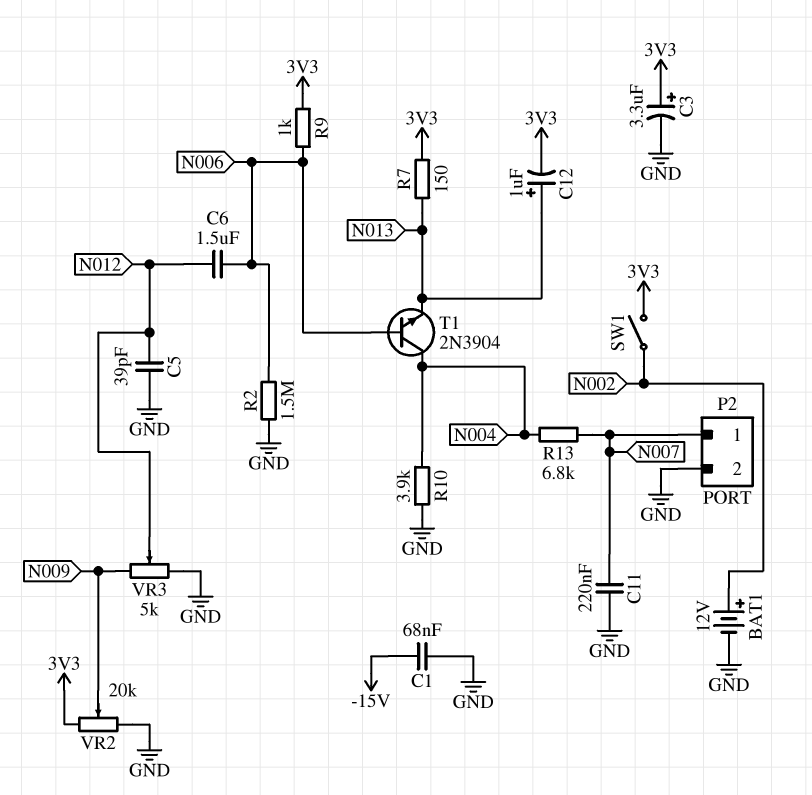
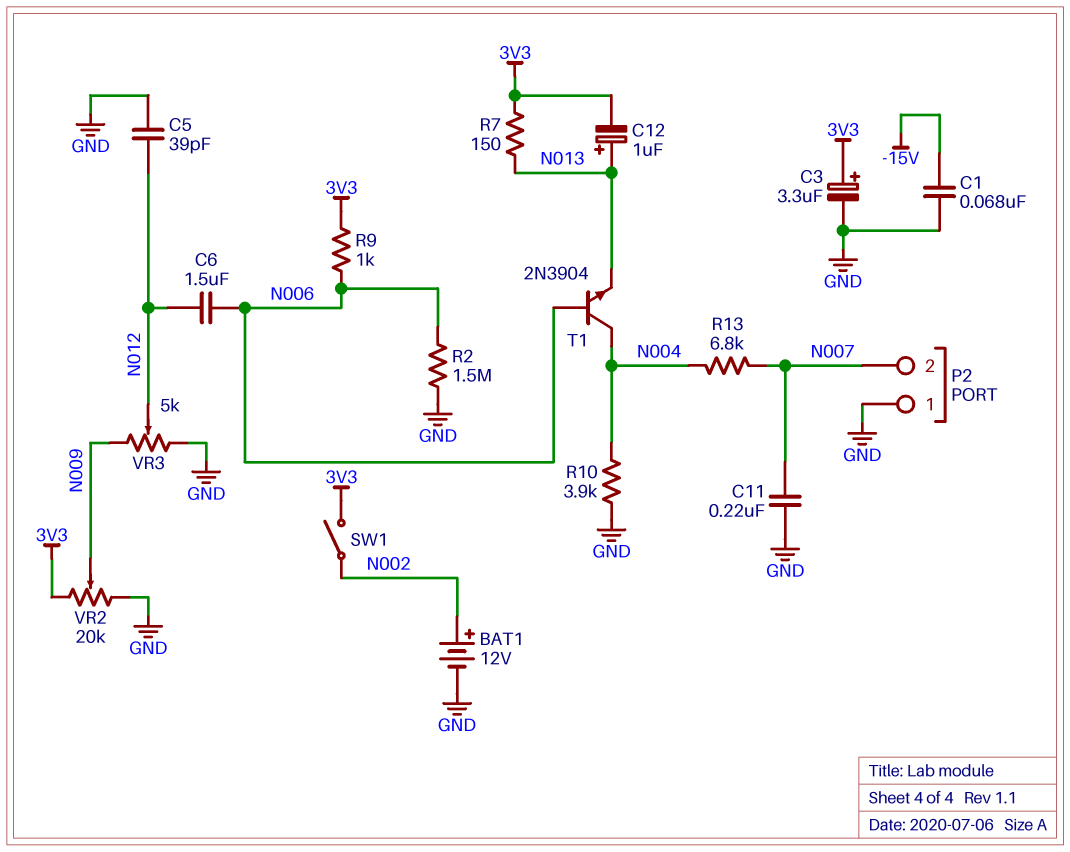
P2 pin 1: N007 -> GND
P2 pin 2: GND -> N007

